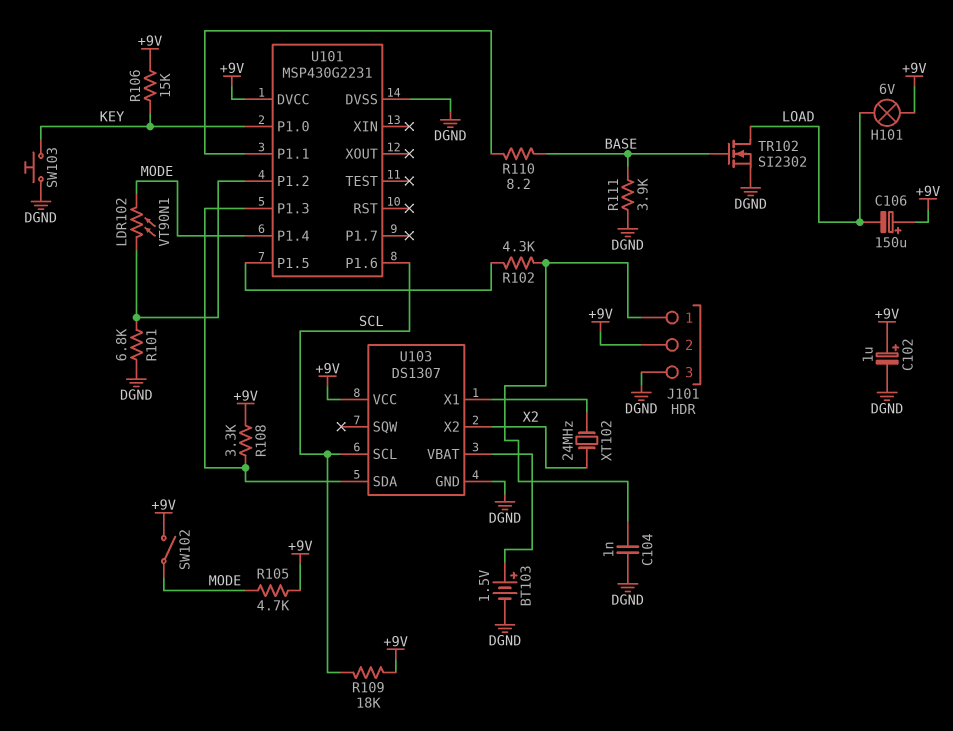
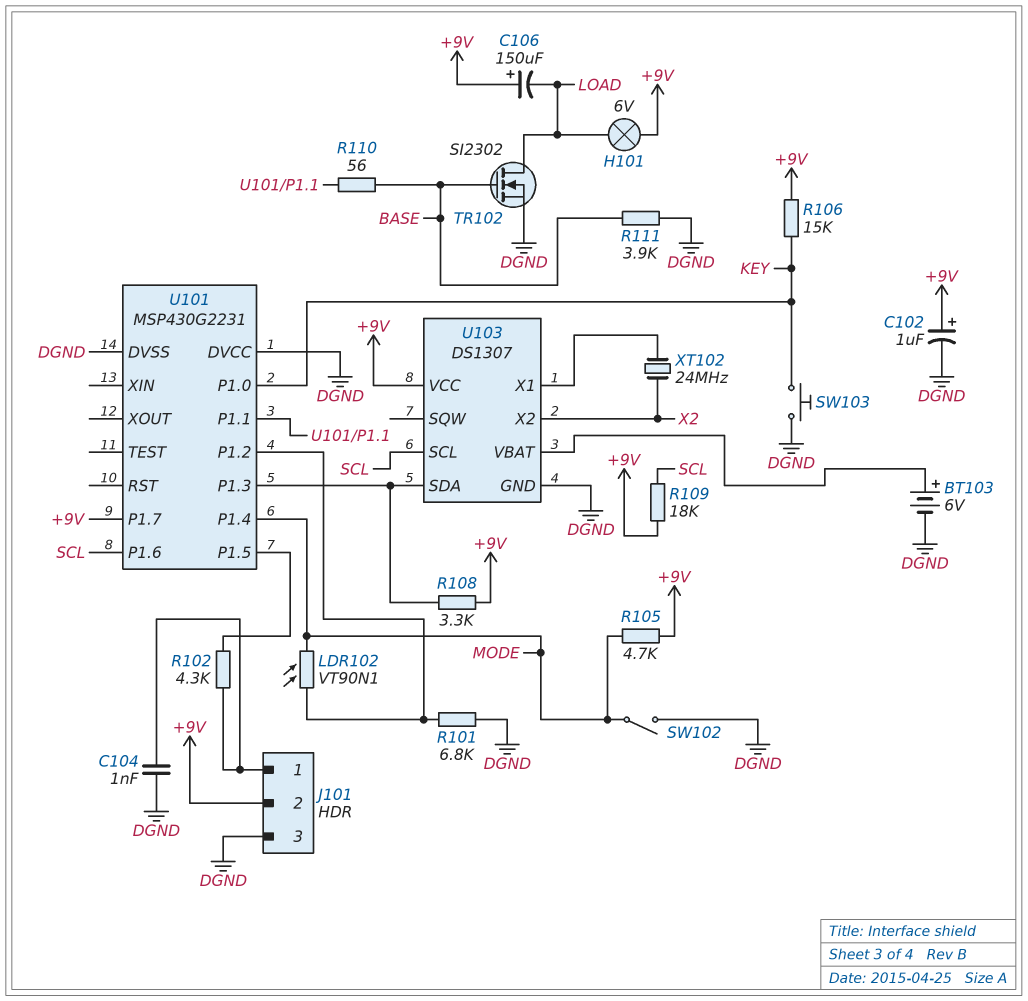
BT103: 1.5V (plus U103/VBAT, minus DGND) -> 6V (plus U103/VBAT, minus DGND)
R110: 8.2 (BASE, U101/P1.1) -> 56 (BASE, U101/P1.1)
SW102: switch (+9V, MODE) -> switch (DGND, MODE)
U101 pin DVCC: +9V -> DGND
U101 pin P1.7: none -> +9V

